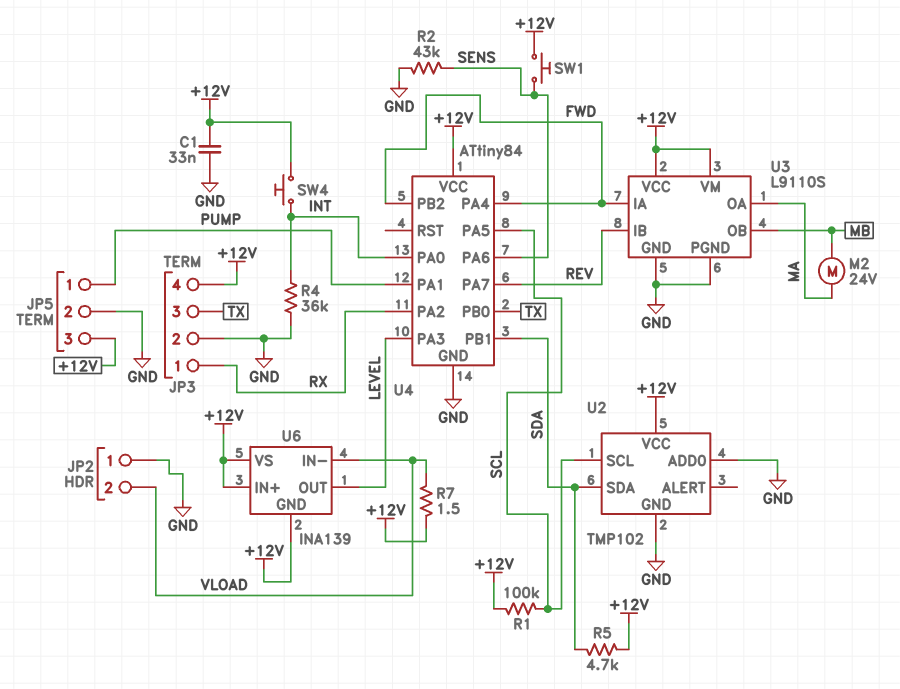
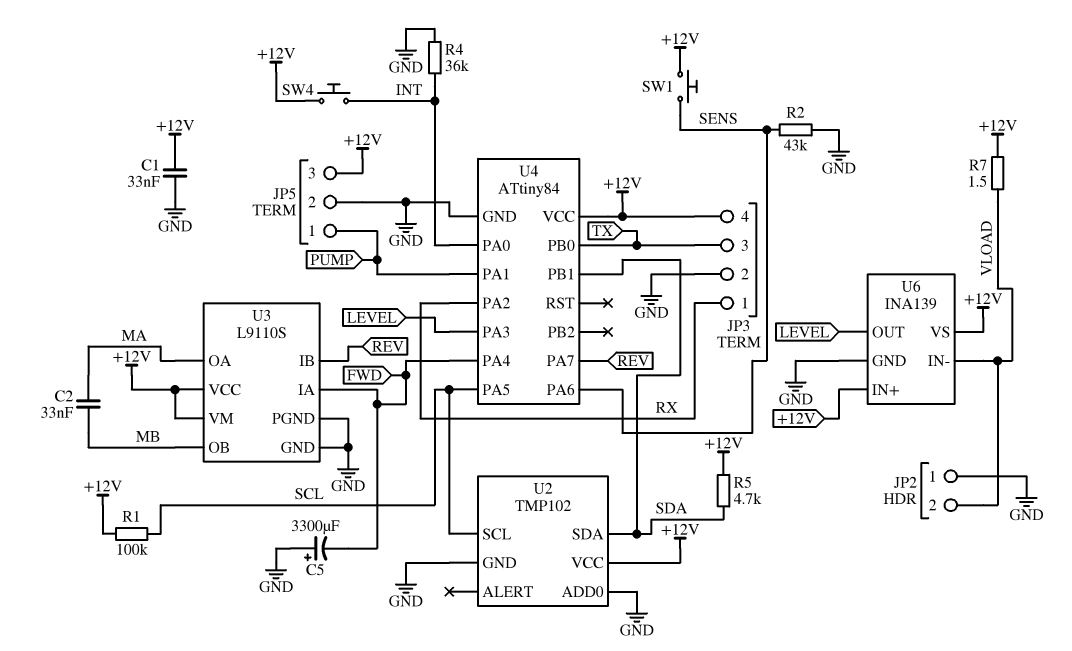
C2: none -> 33nF (MA, MB)
C5: none -> 3300uF (plus GND, minus FWD)
M2: motor 24V (MA, MB) -> none
U4 pin PB2: FWD -> none
U6 pin GND: +12V -> GND

